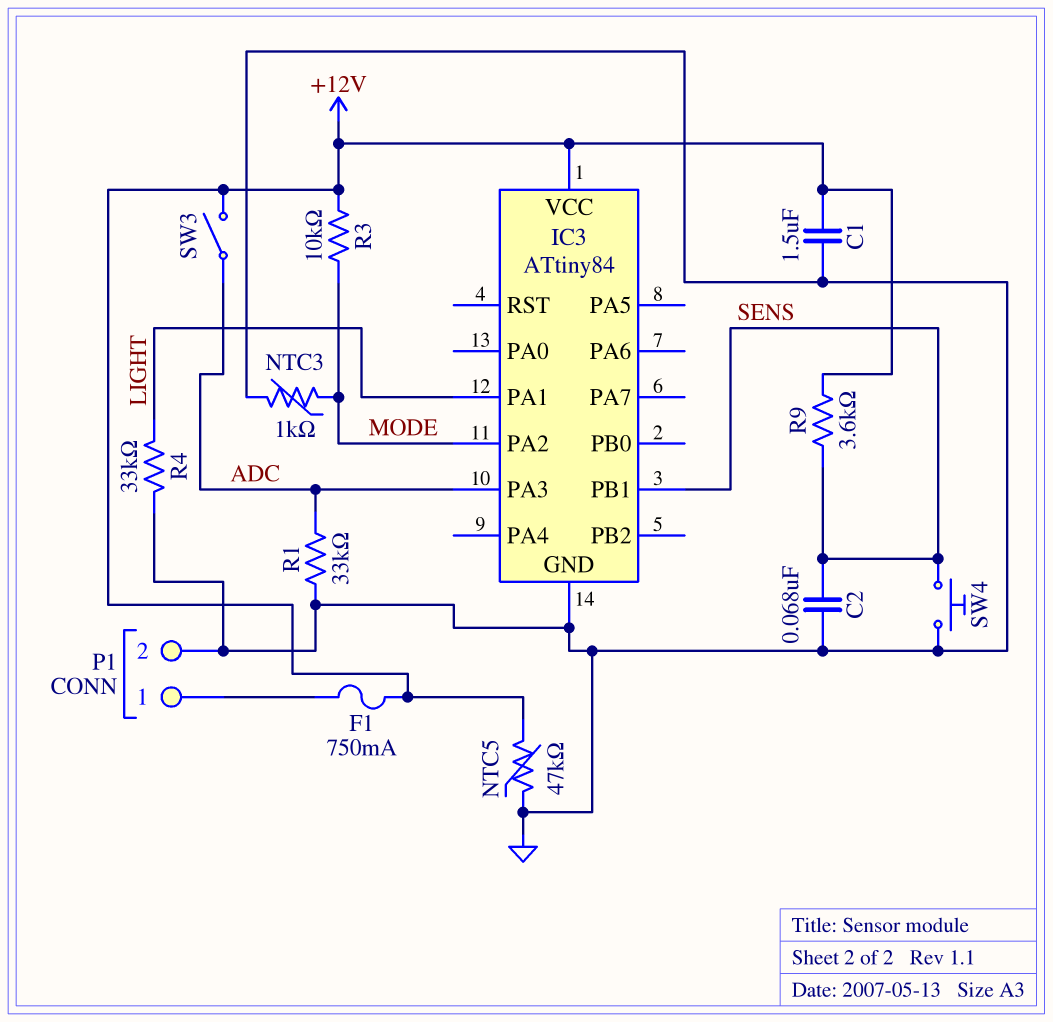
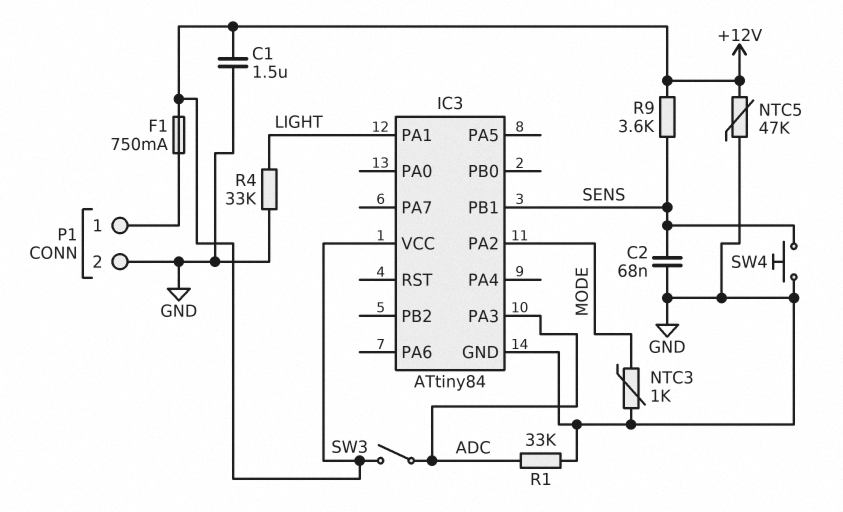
R3: 10k (+12V, MODE) -> none

